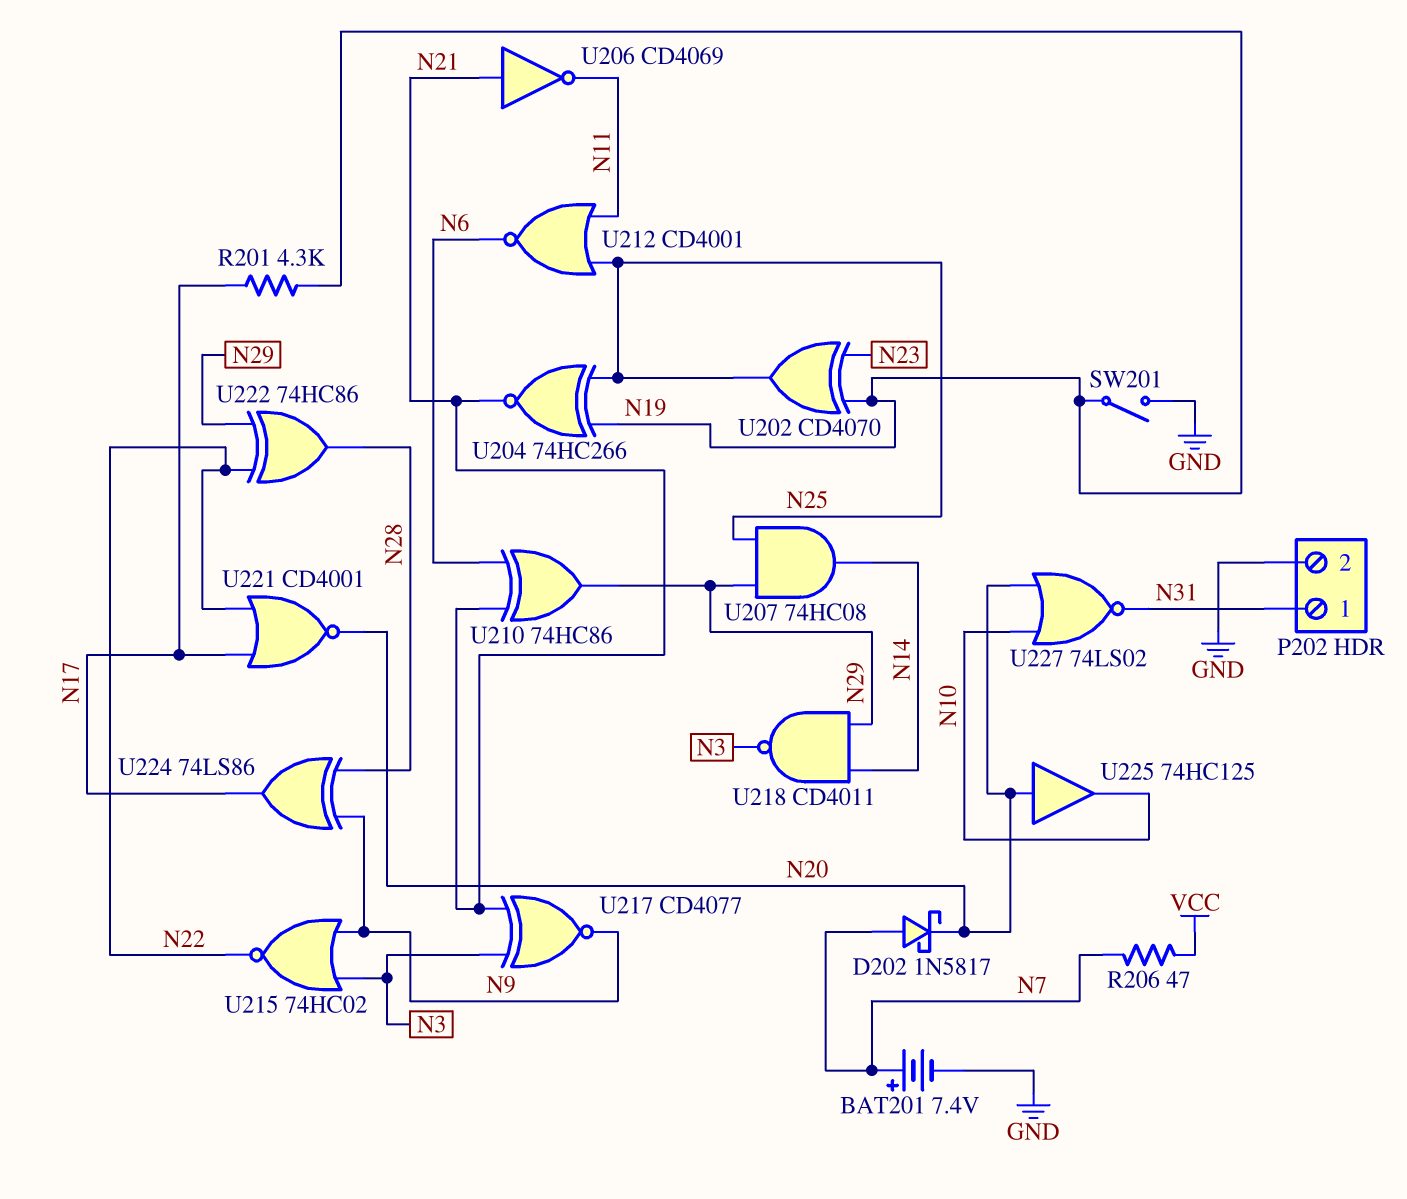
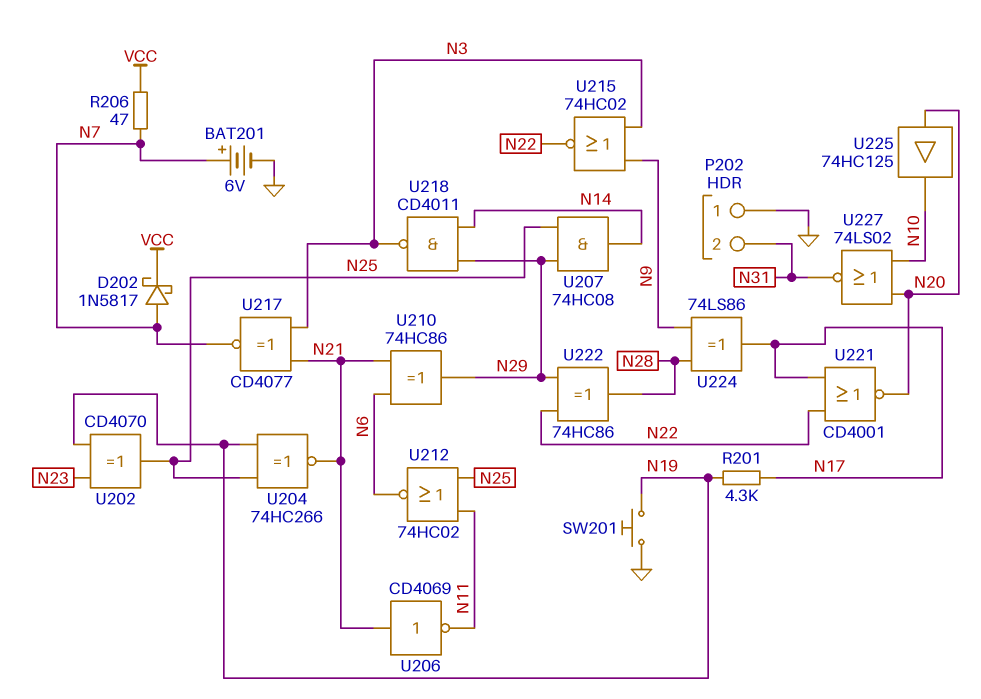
BAT201: 7.4V (plus N7, minus GND) -> 6V (plus N7, minus GND)
D202: schottky 1N5817 (A N7, K N20) -> schottky 1N5817 (A N7, K VCC)
P202 pin 1: N31 -> GND
P202 pin 2: GND -> N31
SW201: switch (GND, N19) -> button (GND, N19)
U212: NOR CD4001 (in N11, in N25, out N6) -> NOR 74HC02 (in N11, in N25, out N6)
U217: XNOR CD4077 (in N3, in N21, out N9) -> XNOR CD4077 (in N3, in N21, out N7)

